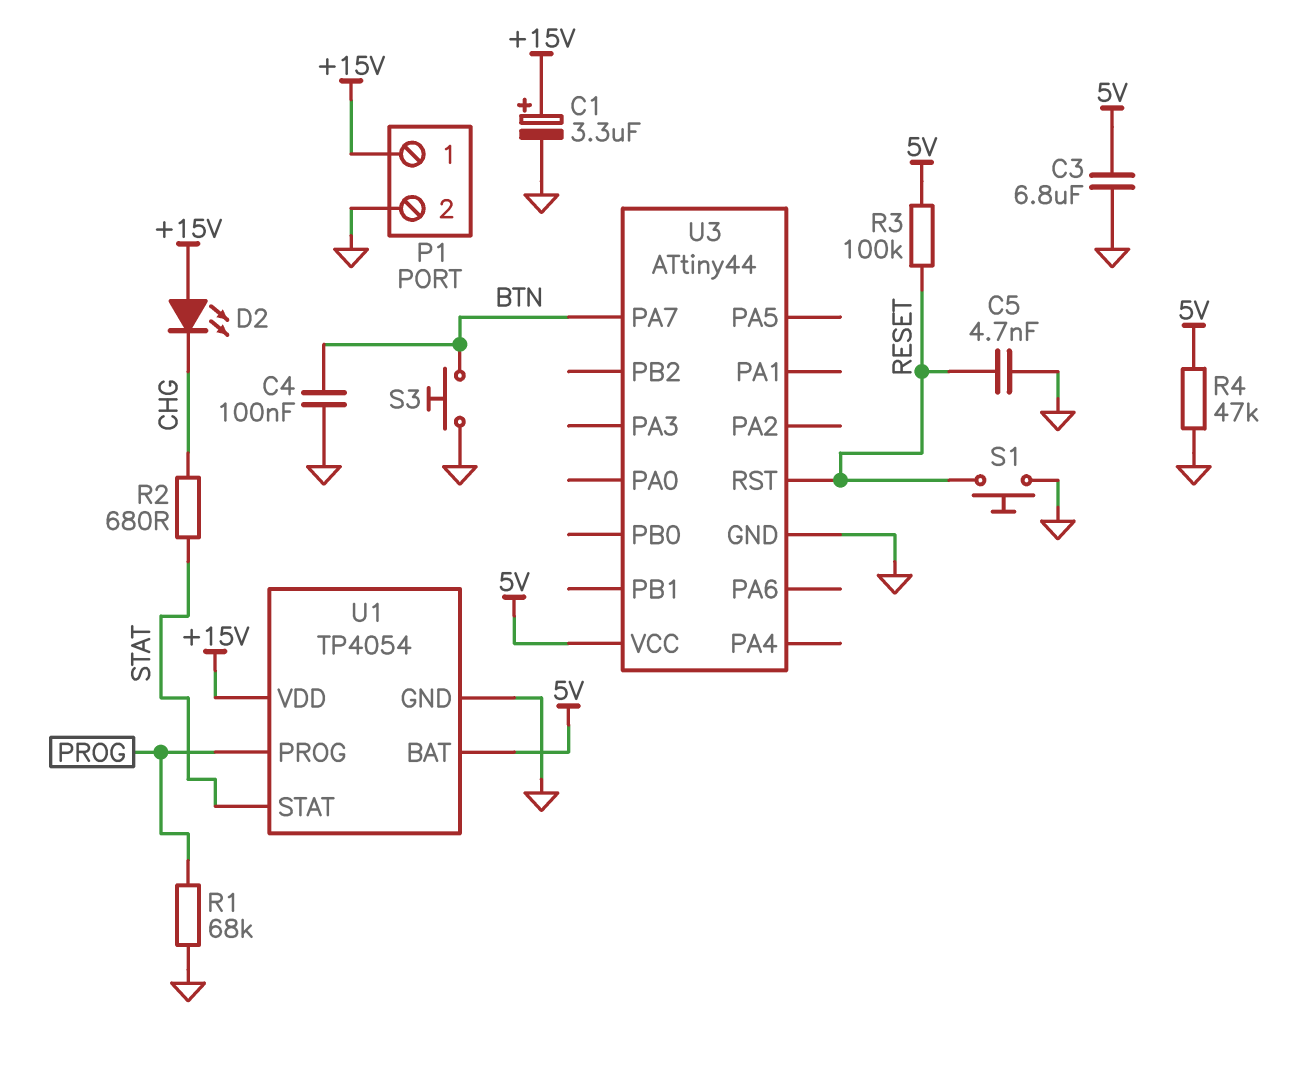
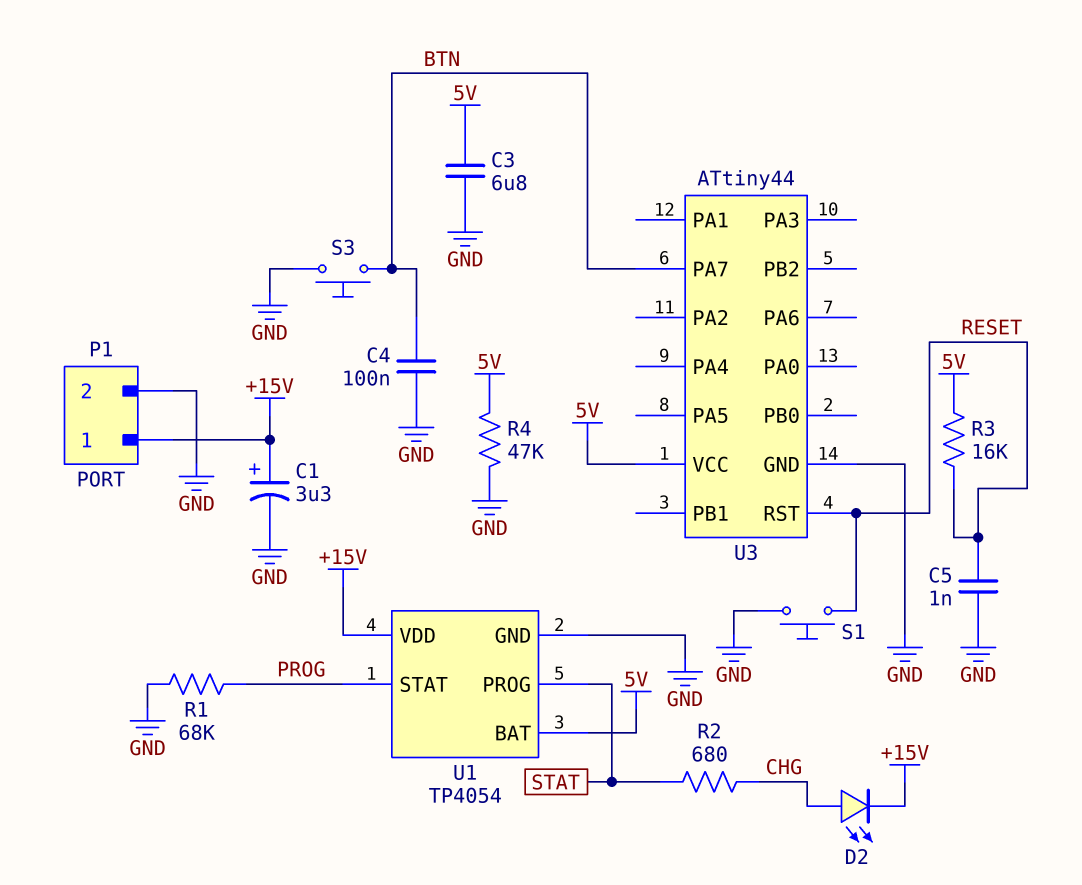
C5: 4.7nF (GND, RESET) -> 1nF (GND, RESET)
D2: LED (A +15V, K CHG) -> LED (A CHG, K +15V)
R3: 100k (5V, RESET) -> 16k (5V, RESET)
U1 pin PROG: PROG -> STAT
U1 pin STAT: STAT -> PROG

